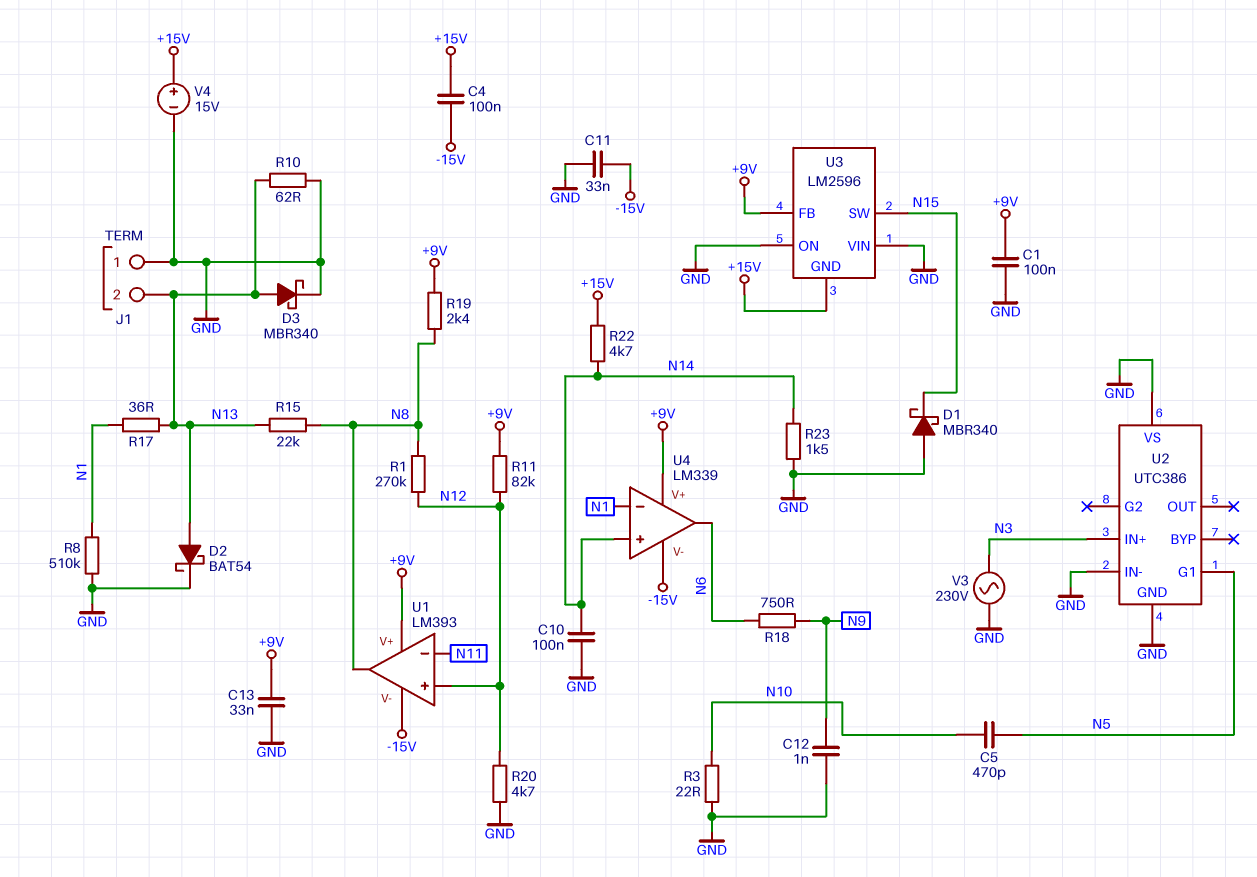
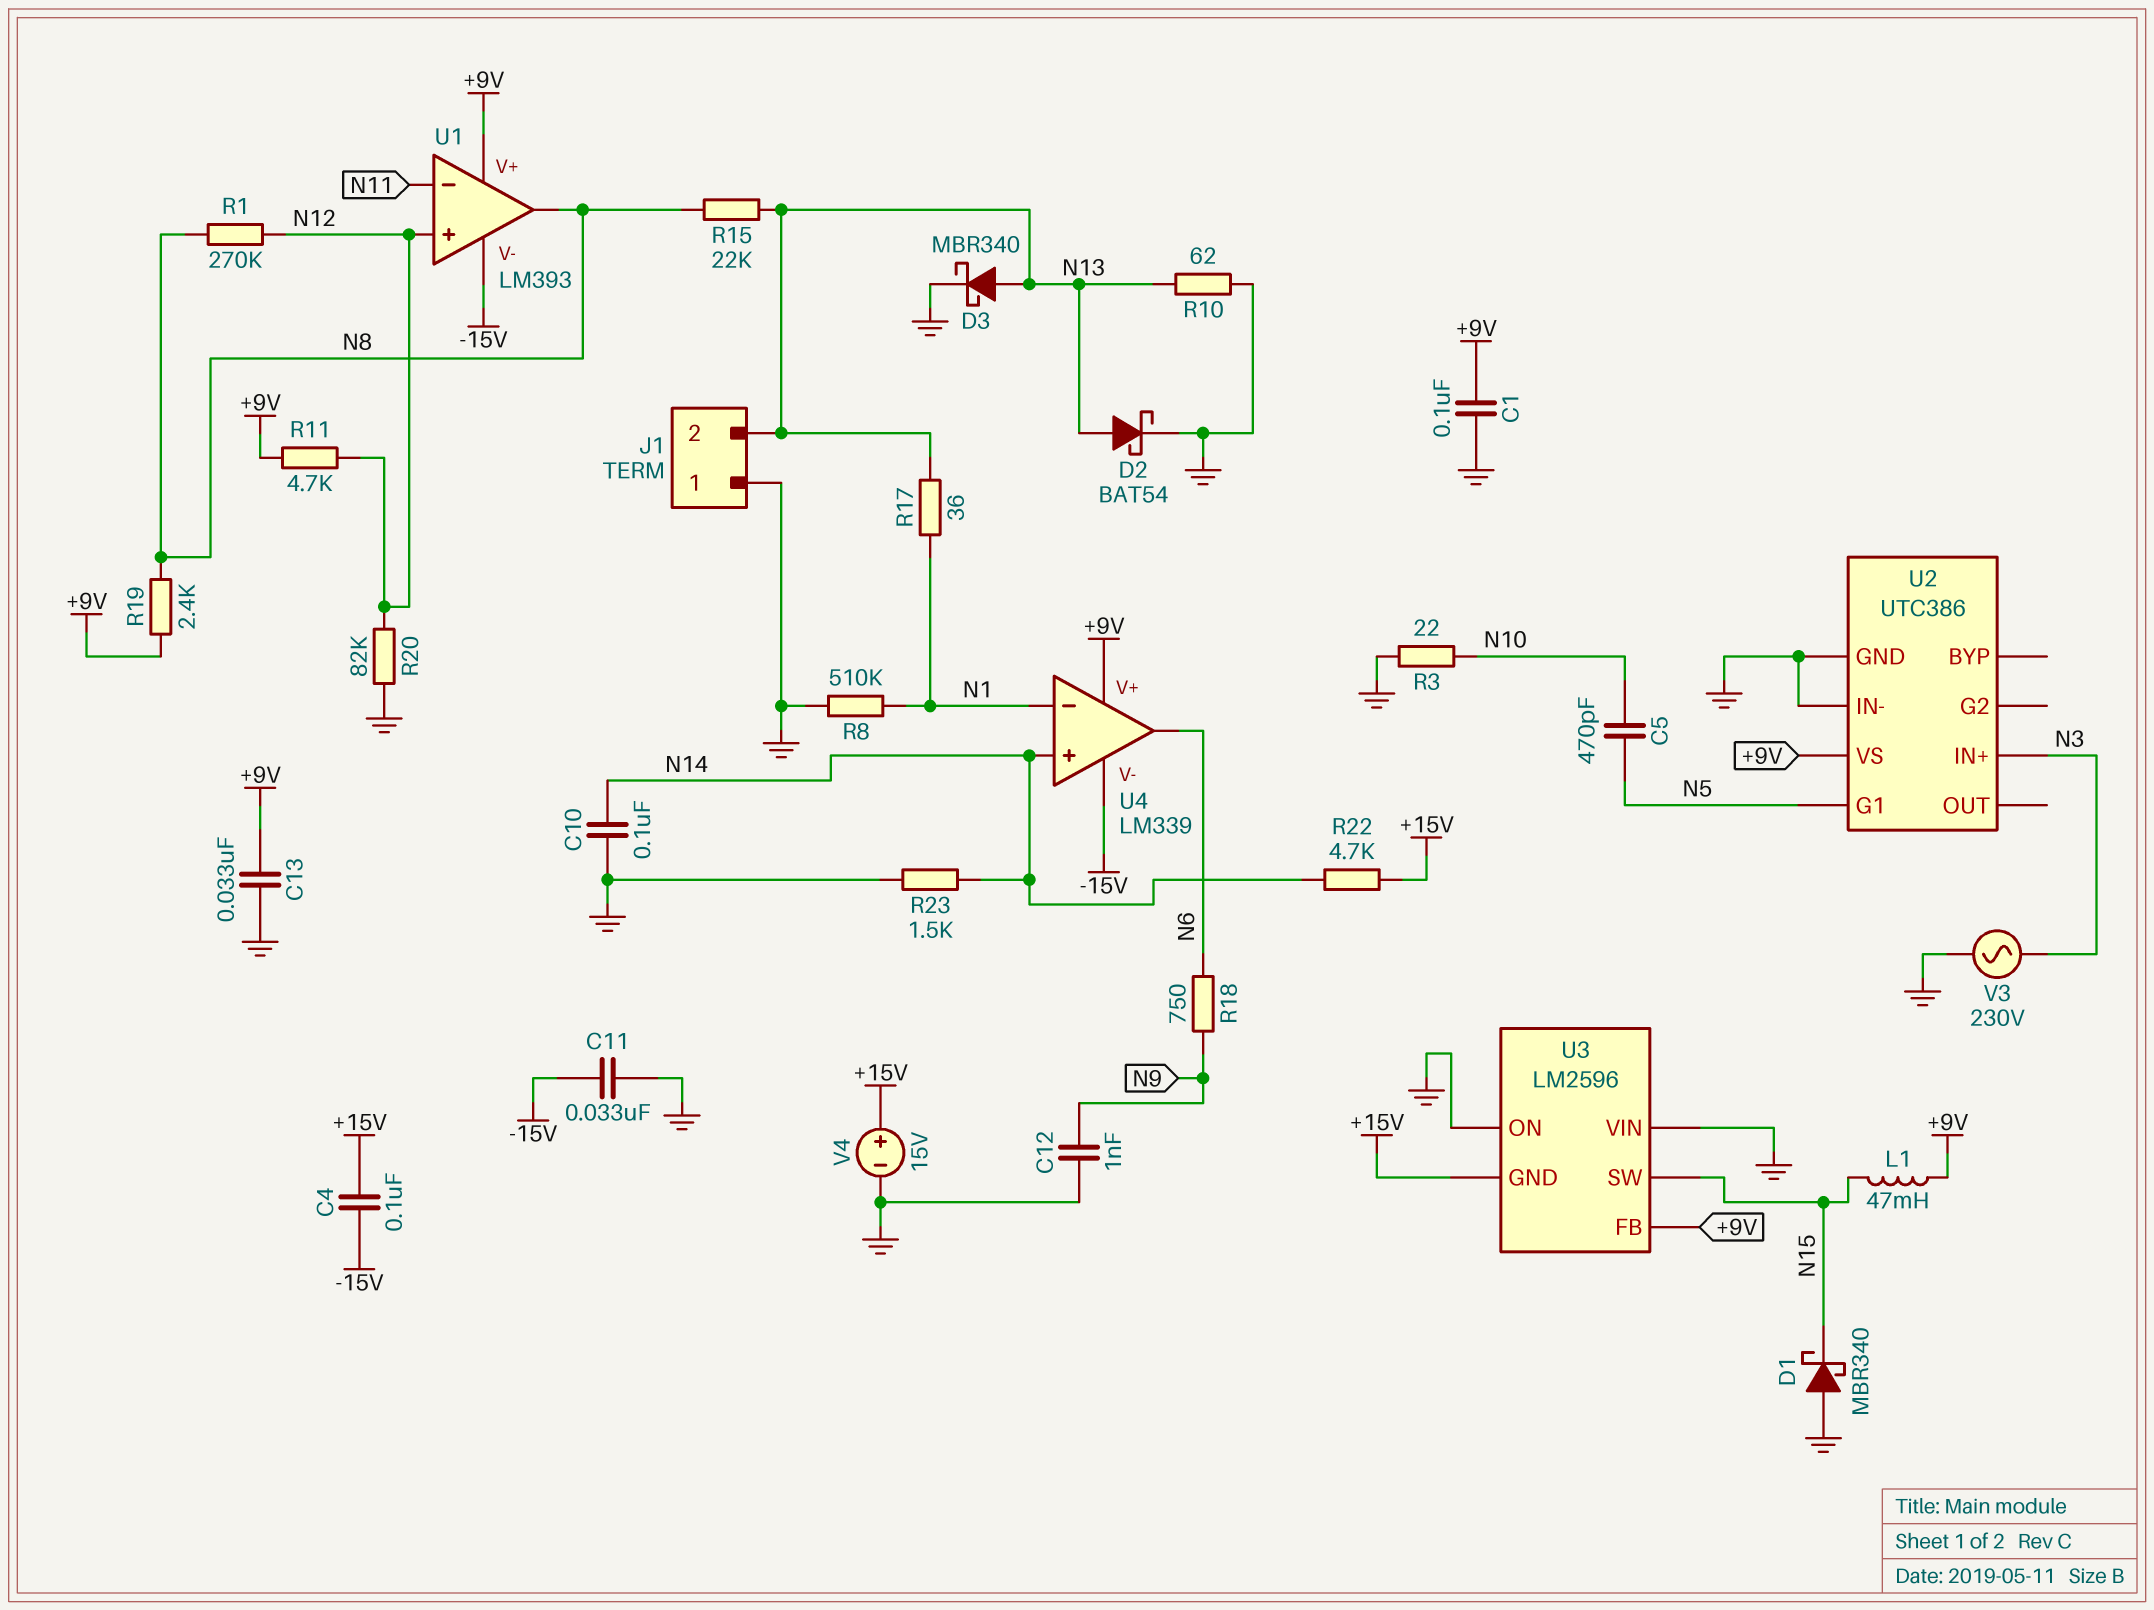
L1: none -> 47mH (+9V, N15)
R11: 82k (+9V, N12) -> 4.7k (+9V, N12)
R20: 4.7k (GND, N12) -> 82k (GND, N12)
U2 pin VS: GND -> +9V

